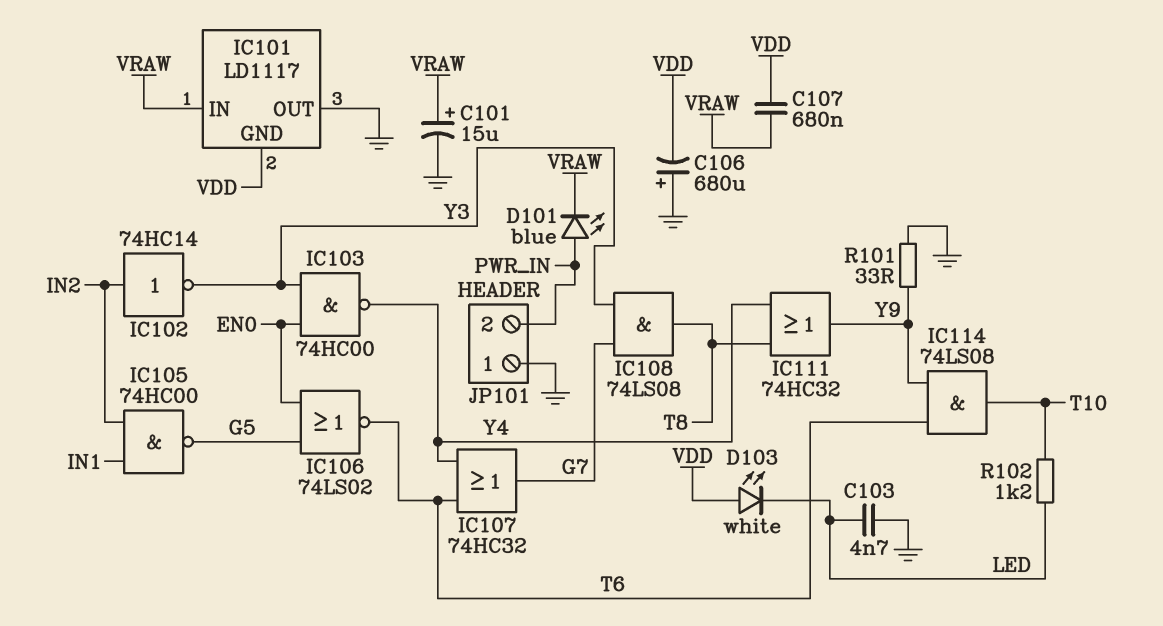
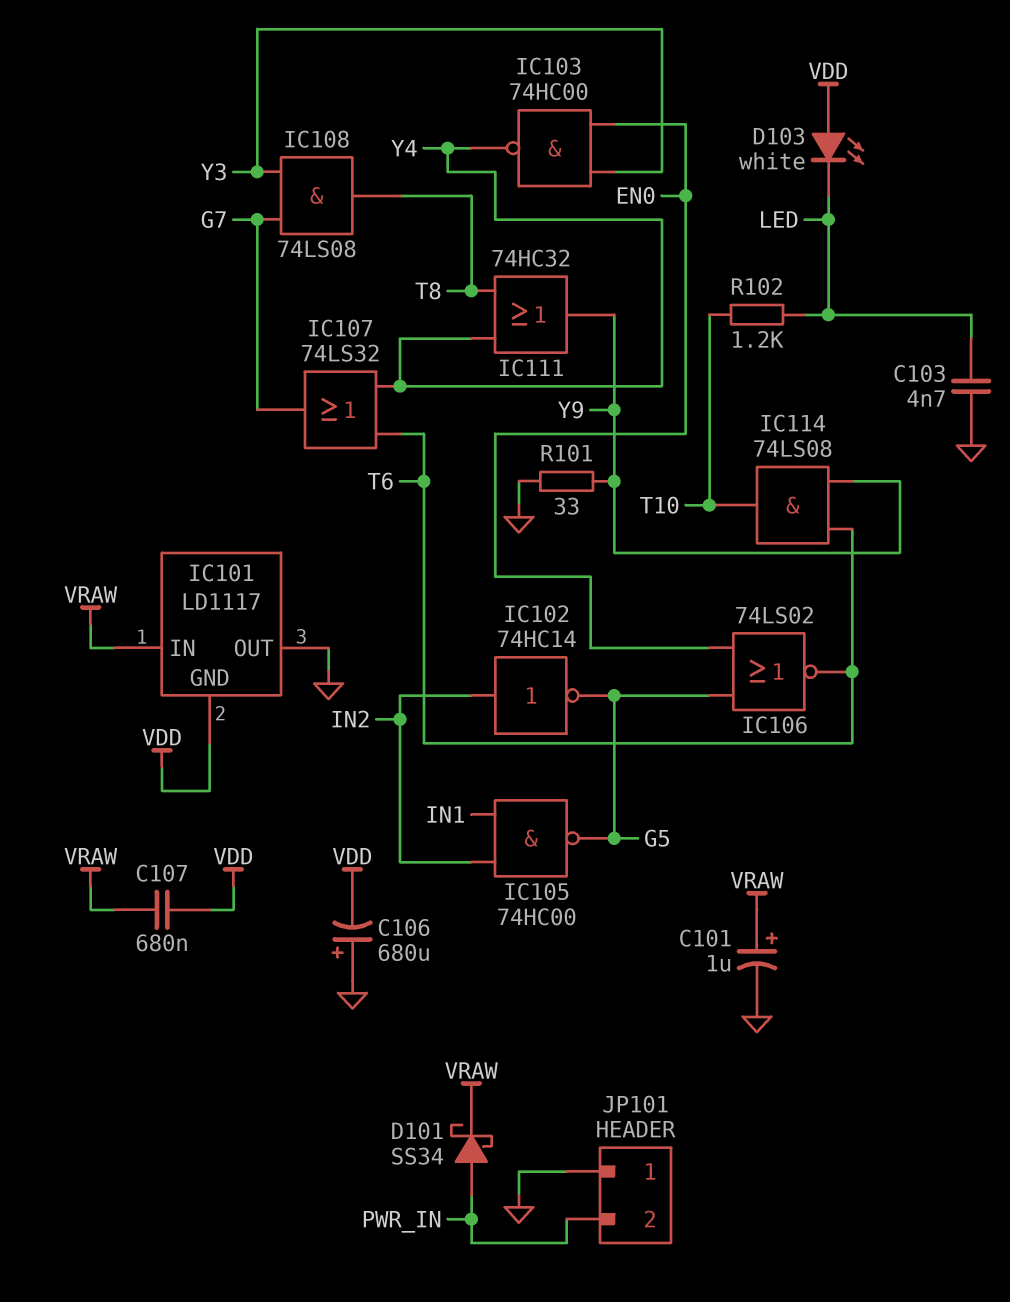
C101: 15uF (plus VRAW, minus GND) -> 1uF (plus VRAW, minus GND)
D101: LED blue (A PWR_IN, K VRAW) -> schottky SS34 (A PWR_IN, K VRAW)
IC102: NOT 74HC14 (in IN2, out Y3) -> NOT 74HC14 (in IN2, out G5)
IC107: OR 74HC32 (in T6, in Y4, out G7) -> OR 74LS32 (in T6, in Y4, out G7)

